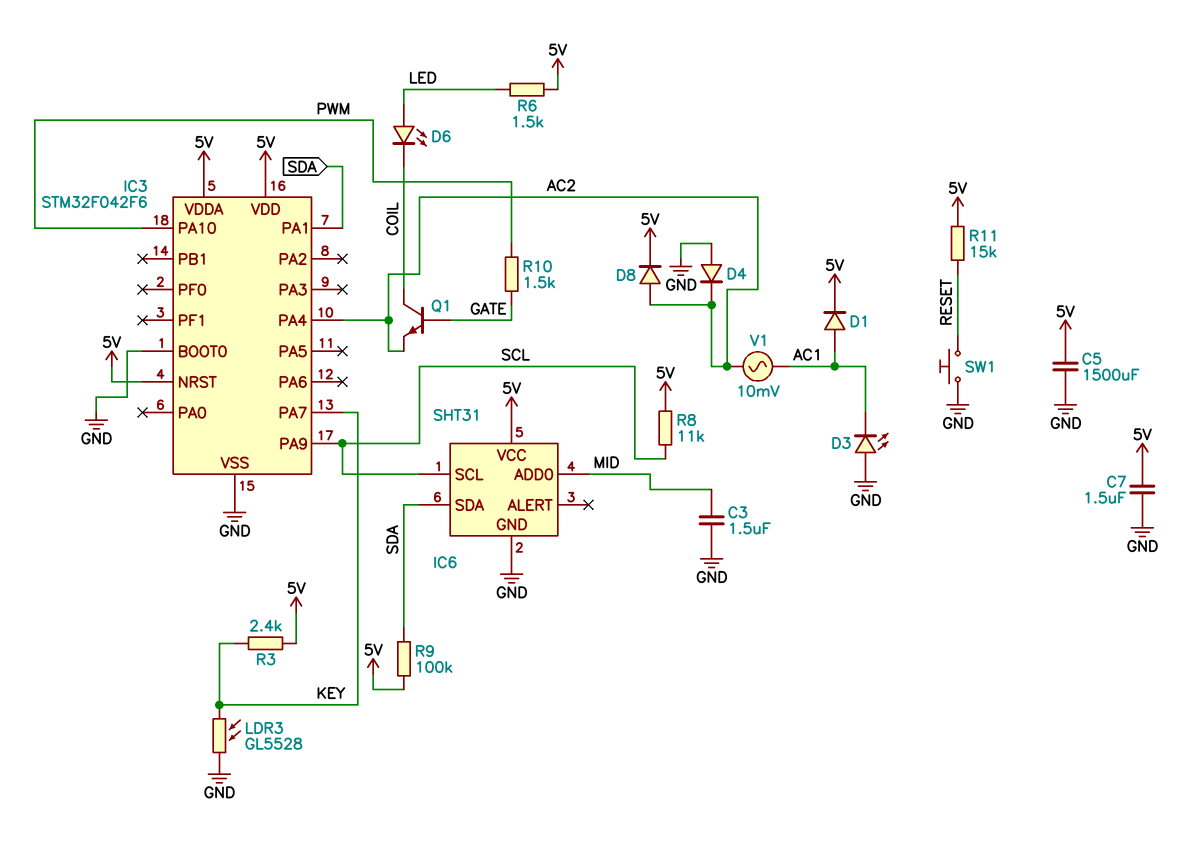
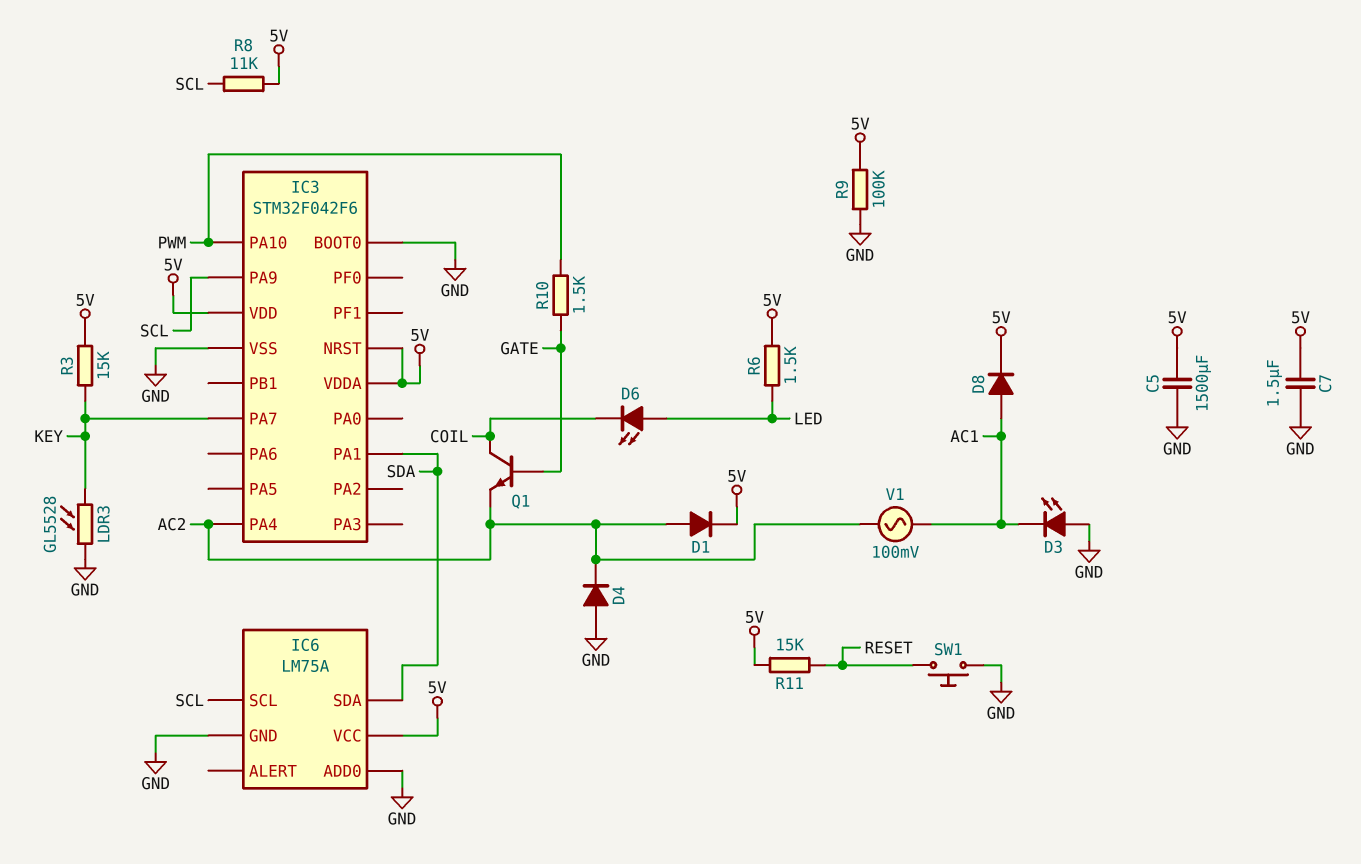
C3: 1.5uF (GND, MID) -> none
D1: diode (A AC1, K 5V) -> diode (A AC2, K 5V)
D8: diode (A AC2, K 5V) -> diode (A AC1, K 5V)
IC6: SHT31 -> LM75A
IC6 pin ADD0: MID -> GND
R3: 2.4k (5V, KEY) -> 15k (5V, KEY)
R9: 100k (5V, SDA) -> 100k (5V, GND)
V1: AC 10mV (AC1, AC2) -> AC 100mV (AC1, AC2)

